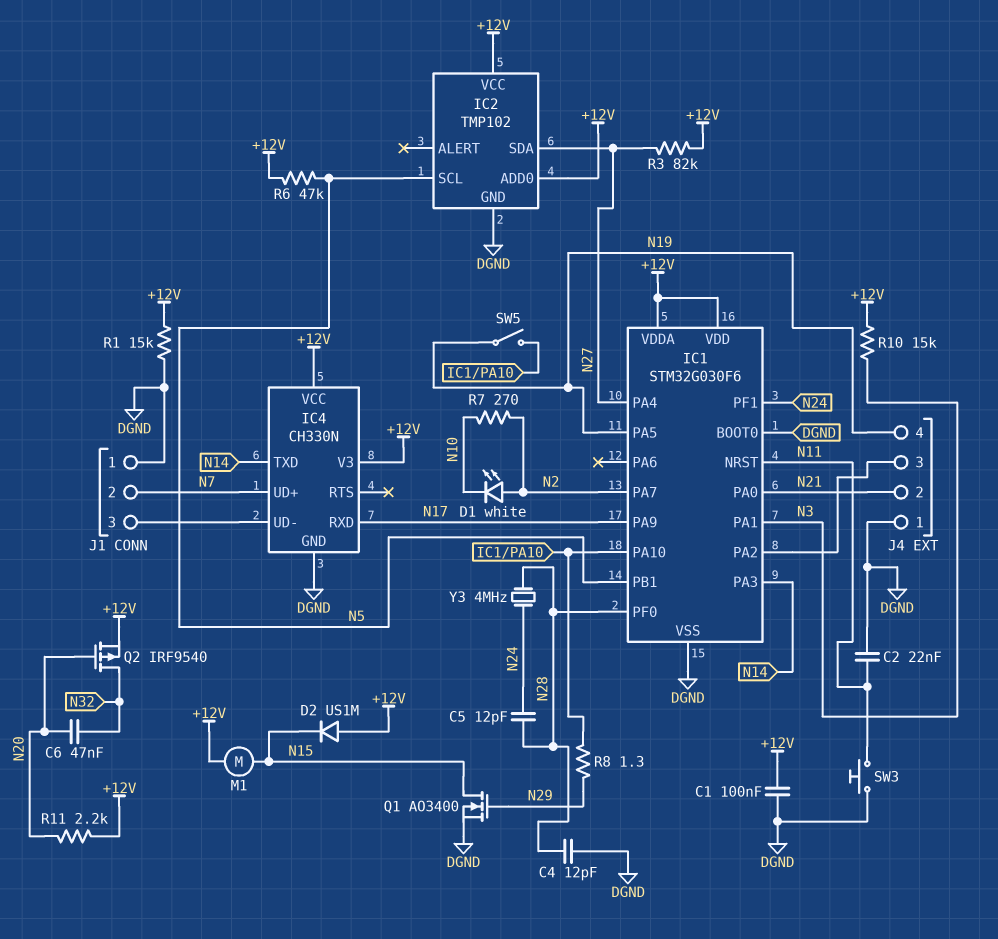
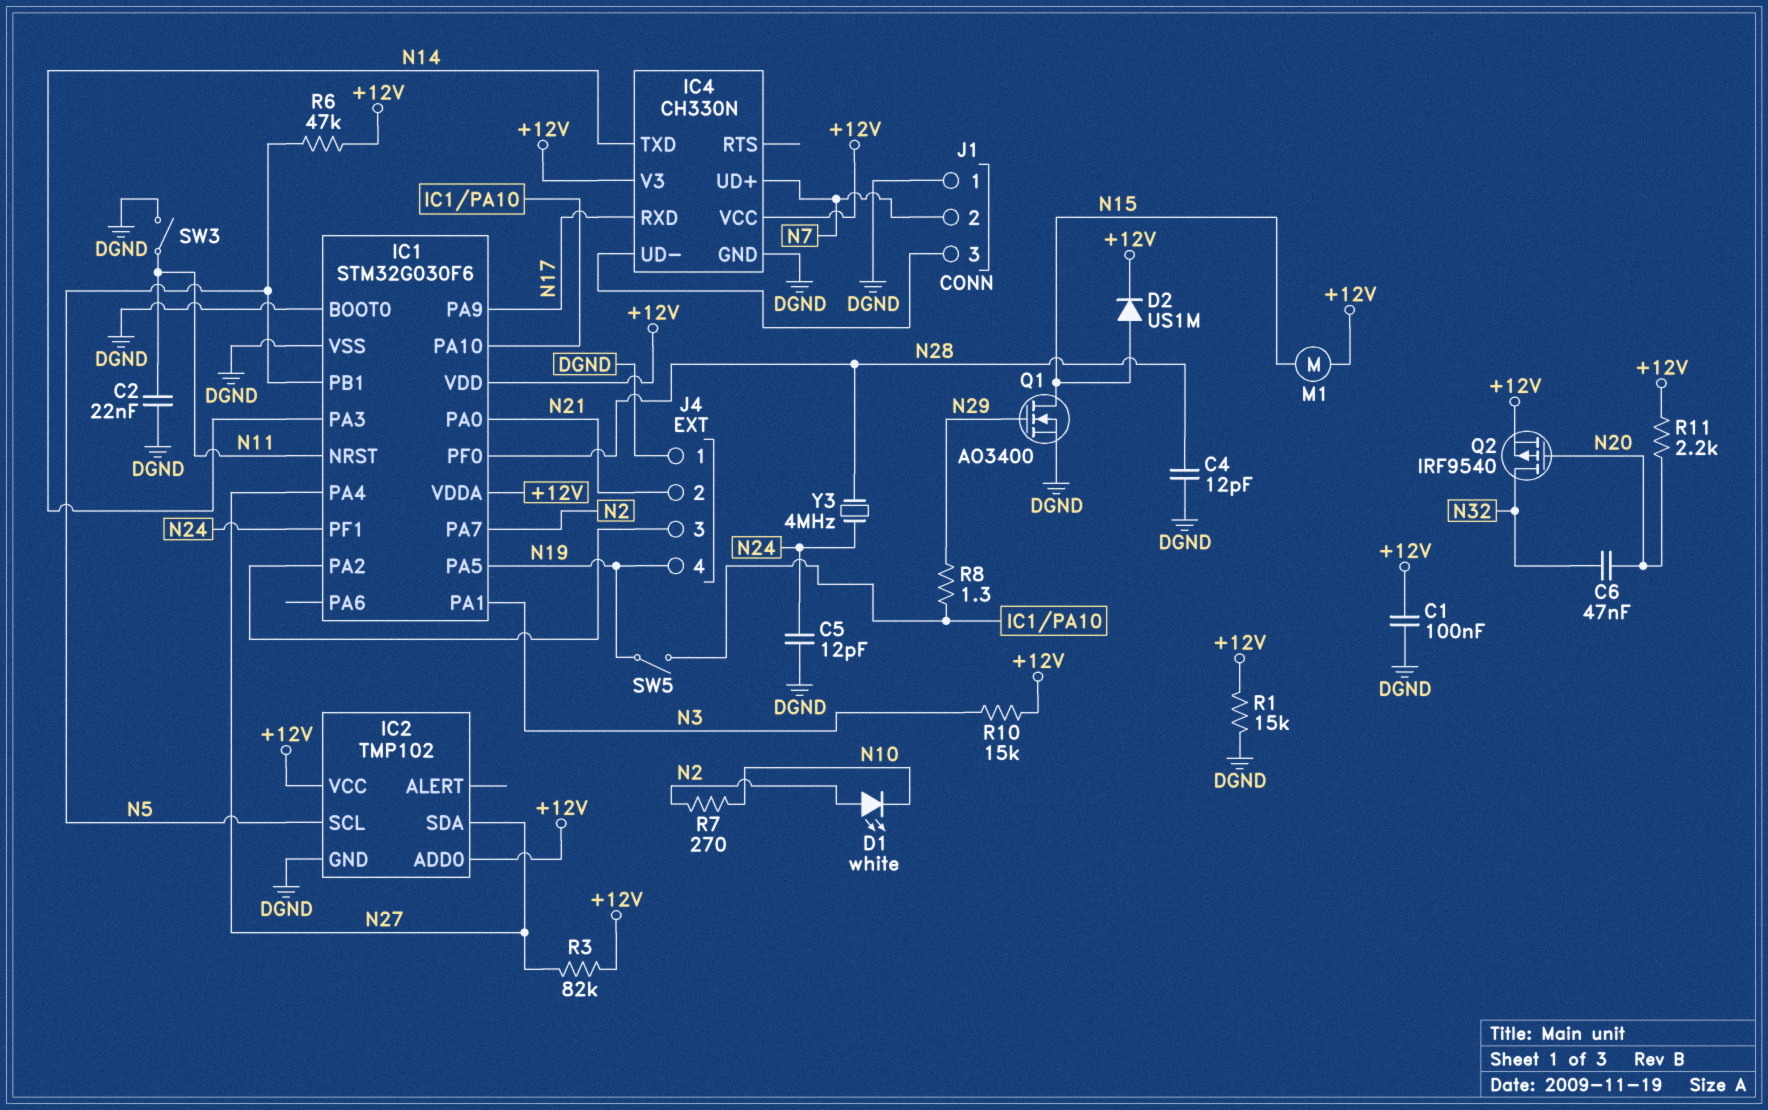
C5: 12pF (N24, N28) -> 12pF (DGND, N24)
D2: diode US1M (A +12V, K N15) -> diode US1M (A N15, K +12V)
SW3: button (DGND, N11) -> switch (DGND, N11)

